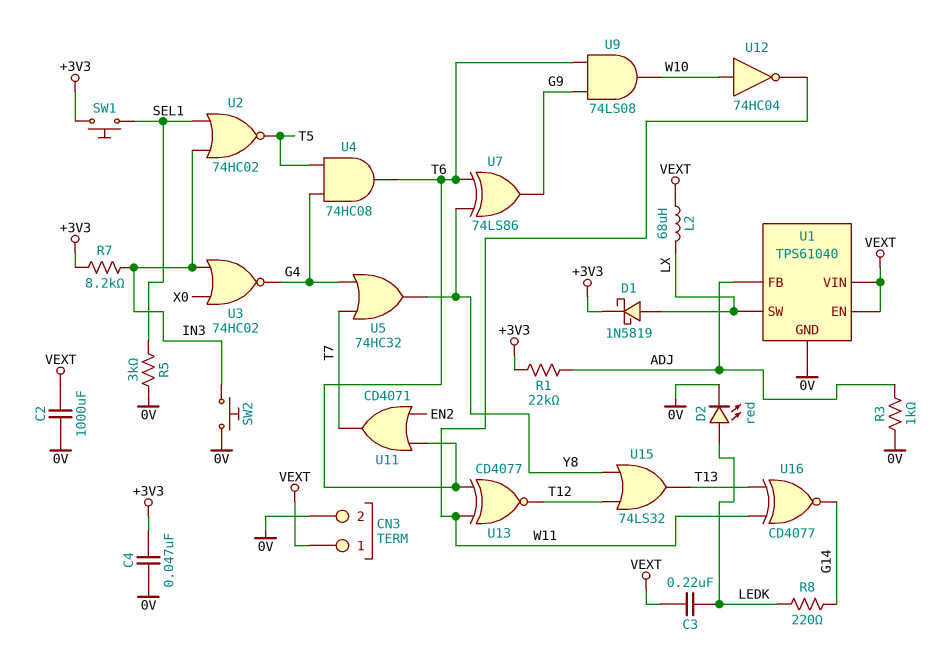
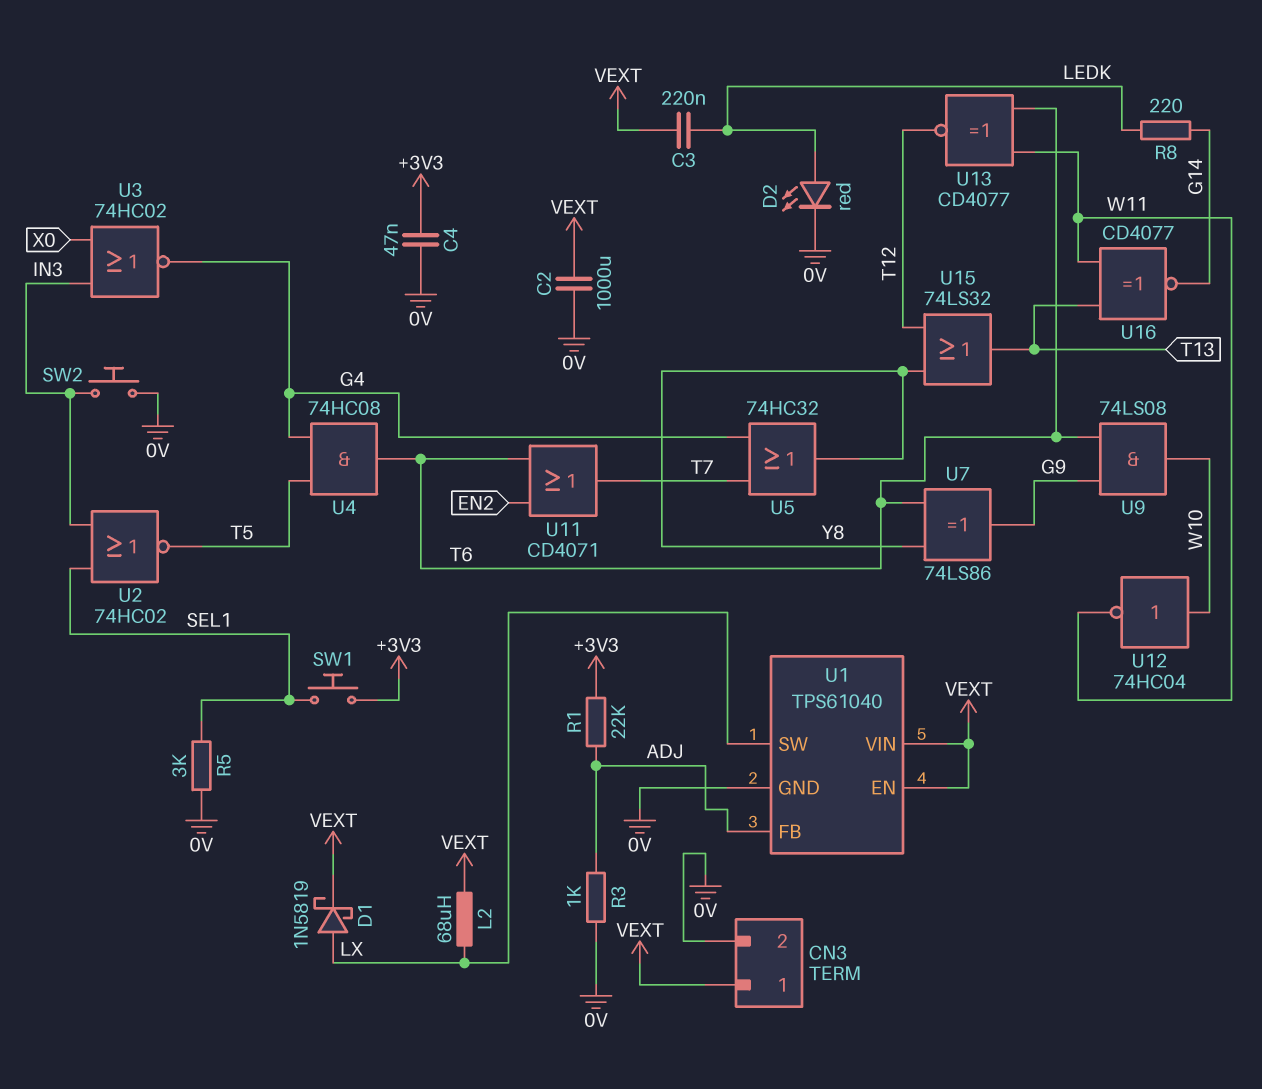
D1: schottky 1N5819 (A LX, K +3V3) -> schottky 1N5819 (A LX, K VEXT)
R7: 8.2k (+3V3, IN3) -> none

